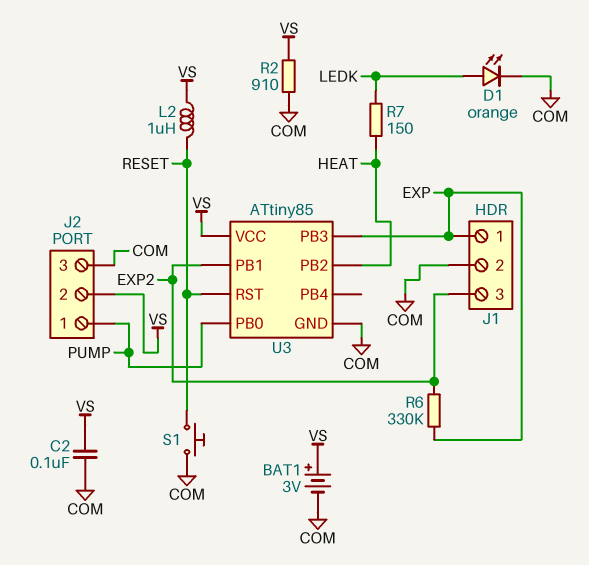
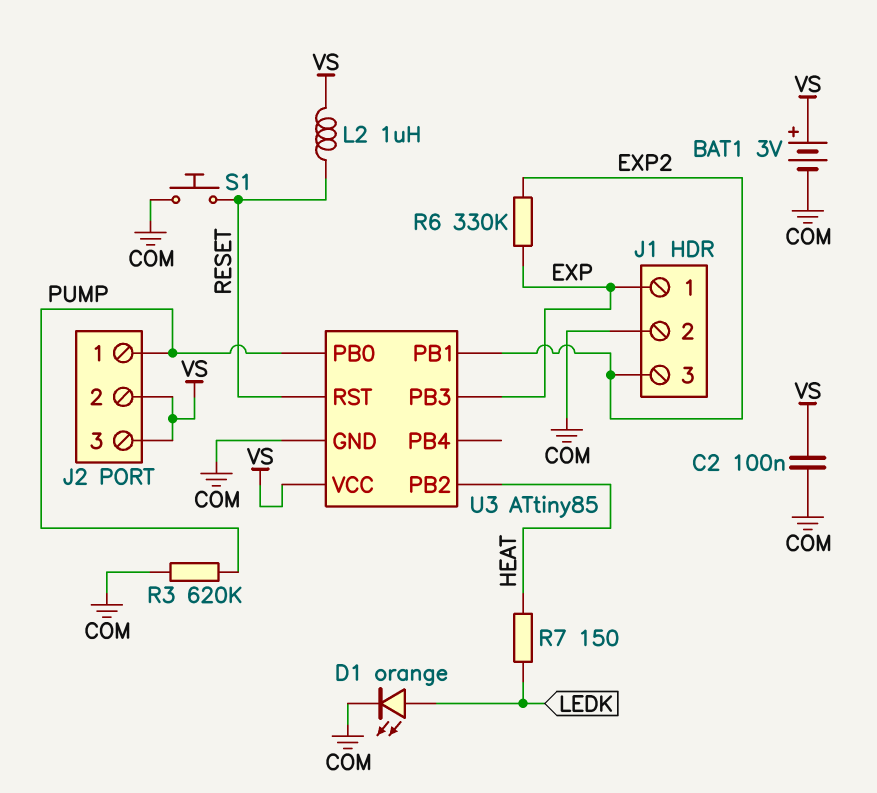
J2 pin 3: COM -> VS
R2: 910 (COM, VS) -> none
R3: none -> 620k (COM, PUMP)

